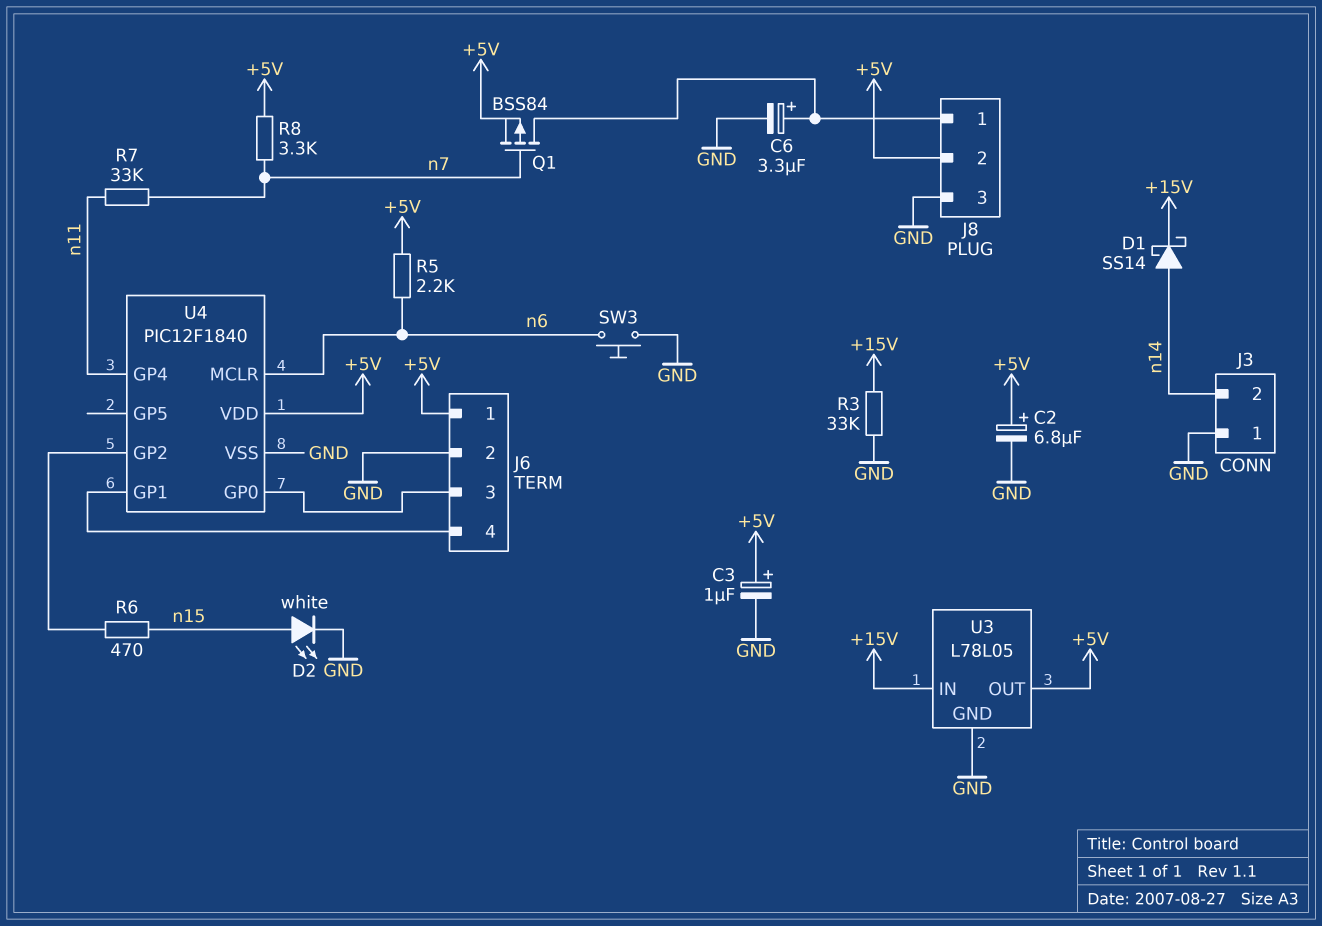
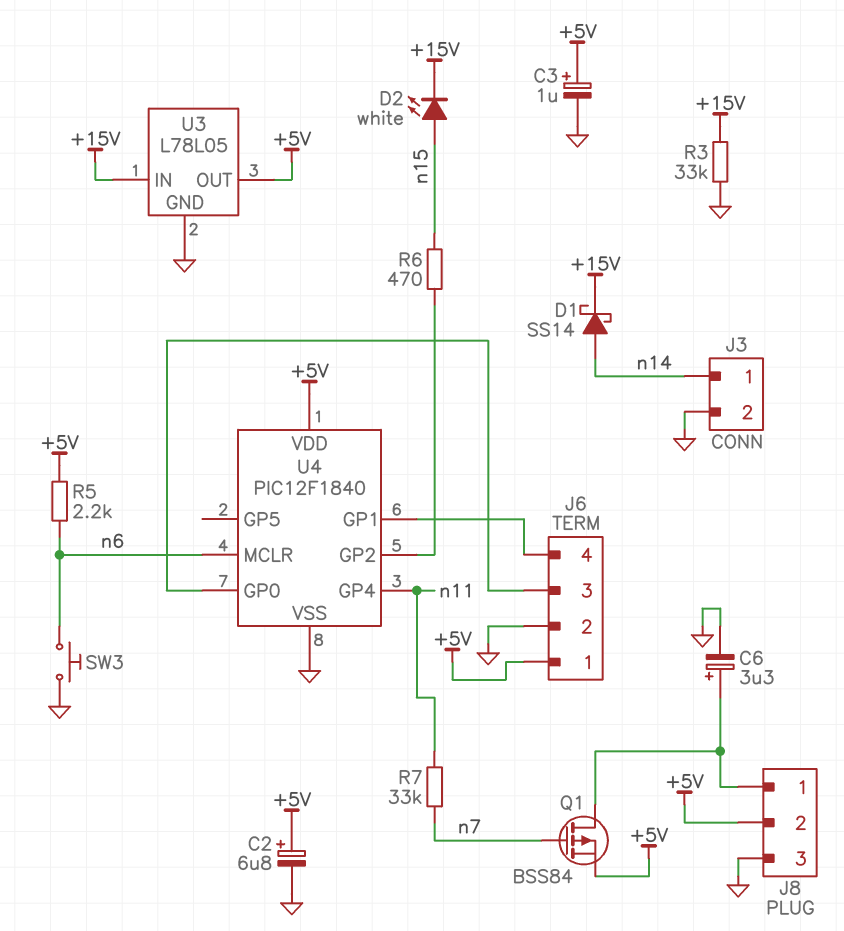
D2: LED white (A n15, K GND) -> LED white (A n15, K +15V)
J3 pin 1: GND -> n14
J3 pin 2: n14 -> GND
R8: 3.3k (+5V, n7) -> none

